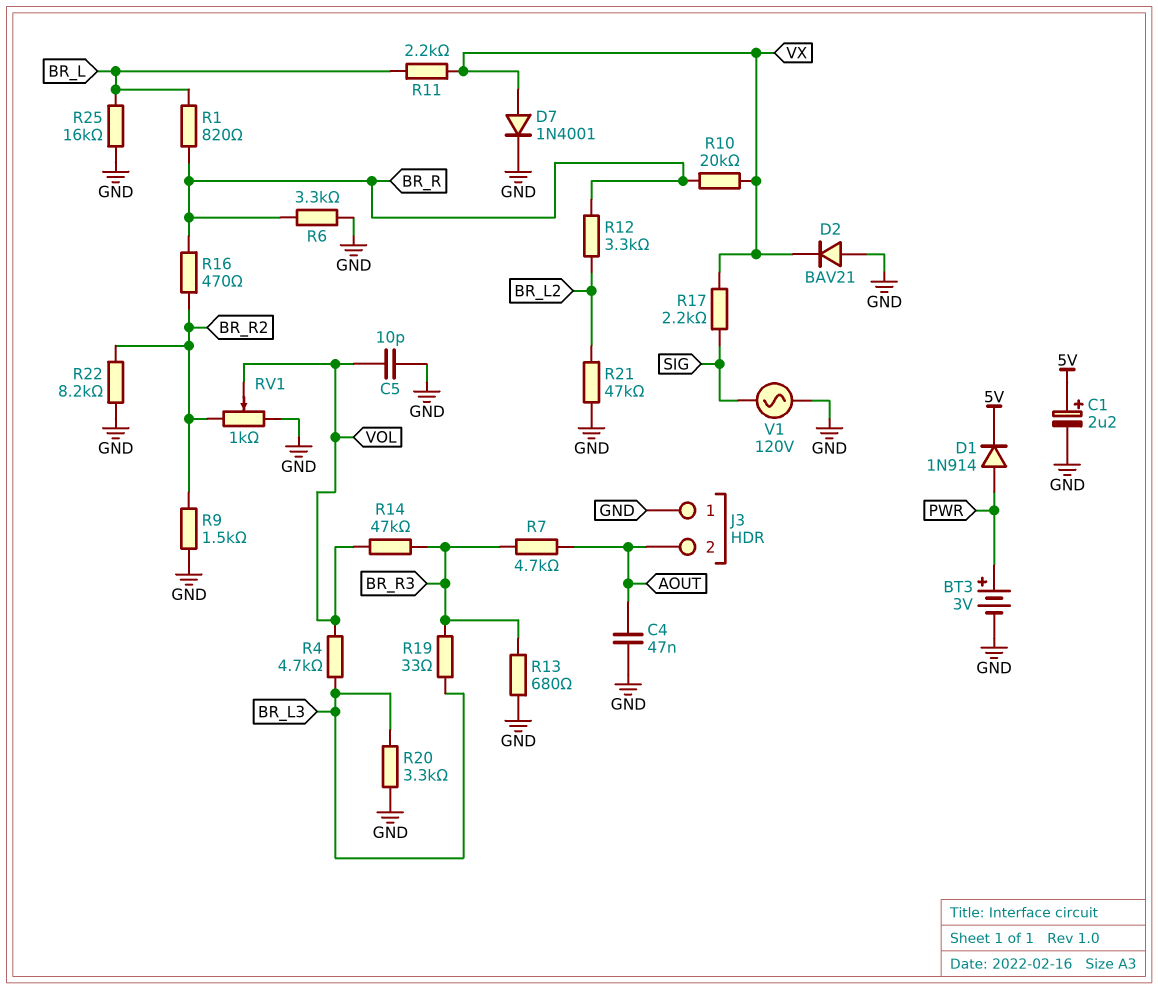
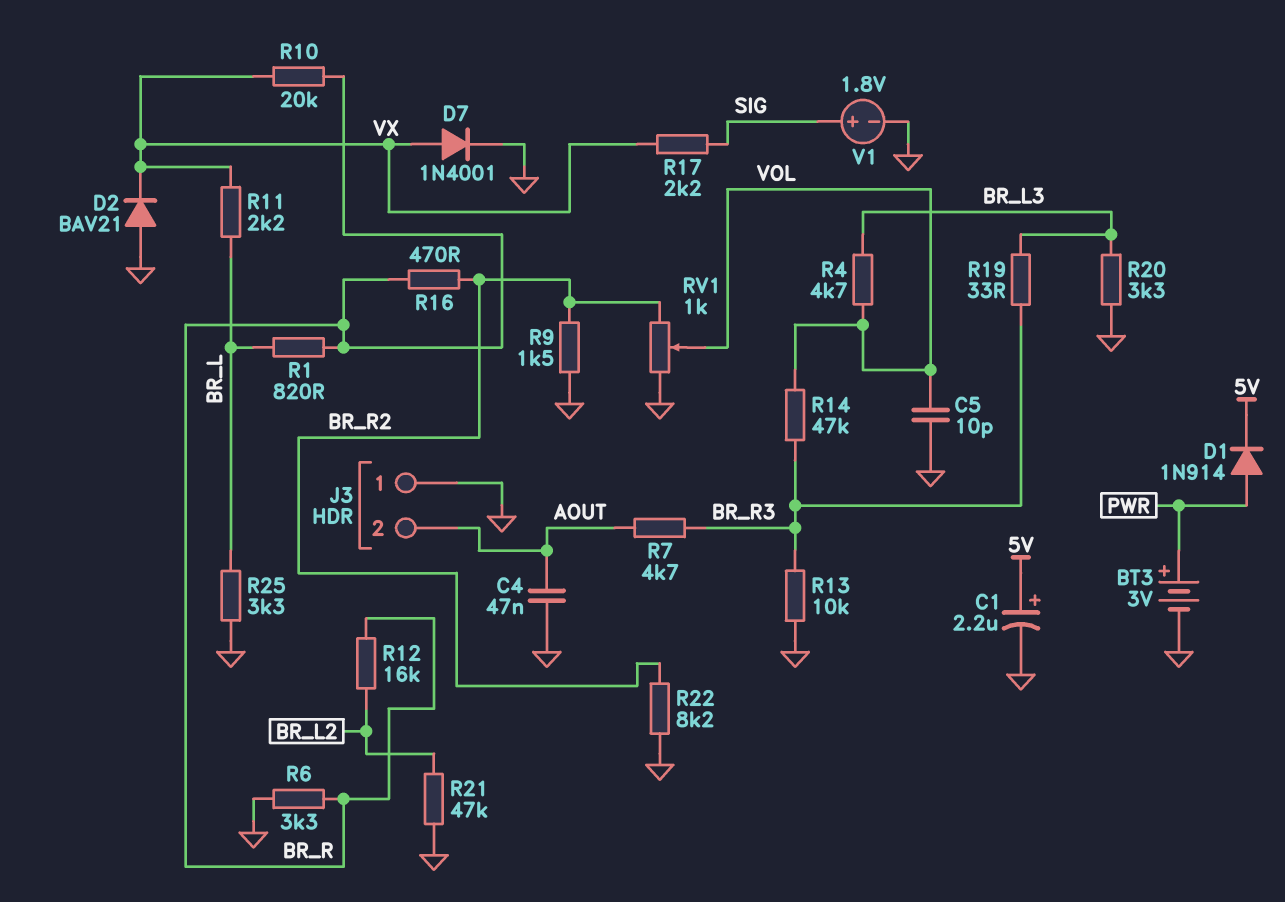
R12: 3.3k (BR_L2, BR_R) -> 16k (BR_L2, BR_R)
R13: 680 (BR_R3, GND) -> 10k (BR_R3, GND)
R25: 16k (BR_L, GND) -> 3.3k (BR_L, GND)
V1: AC 120V (GND, SIG) -> 1.8V (plus SIG, minus GND)

